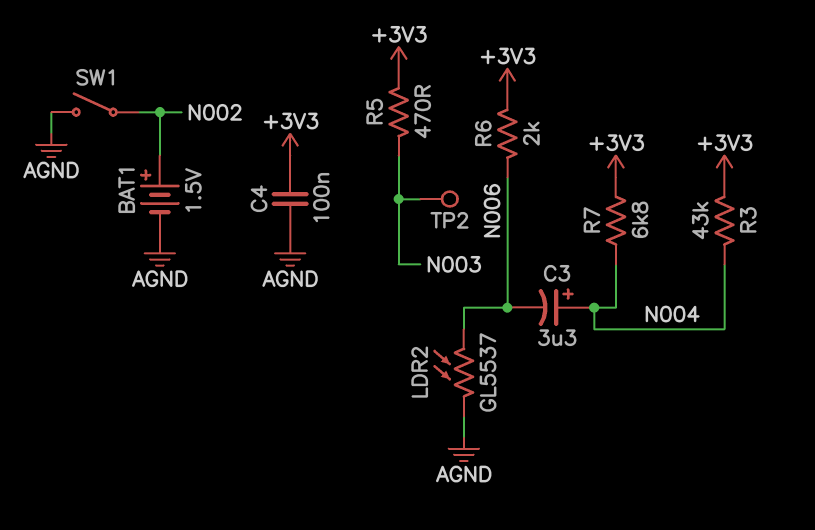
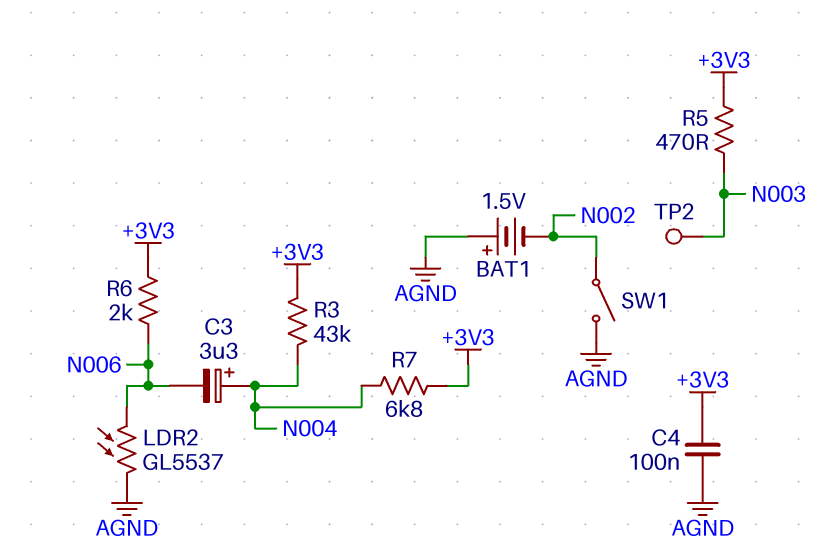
BAT1: 1.5V (plus N002, minus AGND) -> 1.5V (plus AGND, minus N002)

